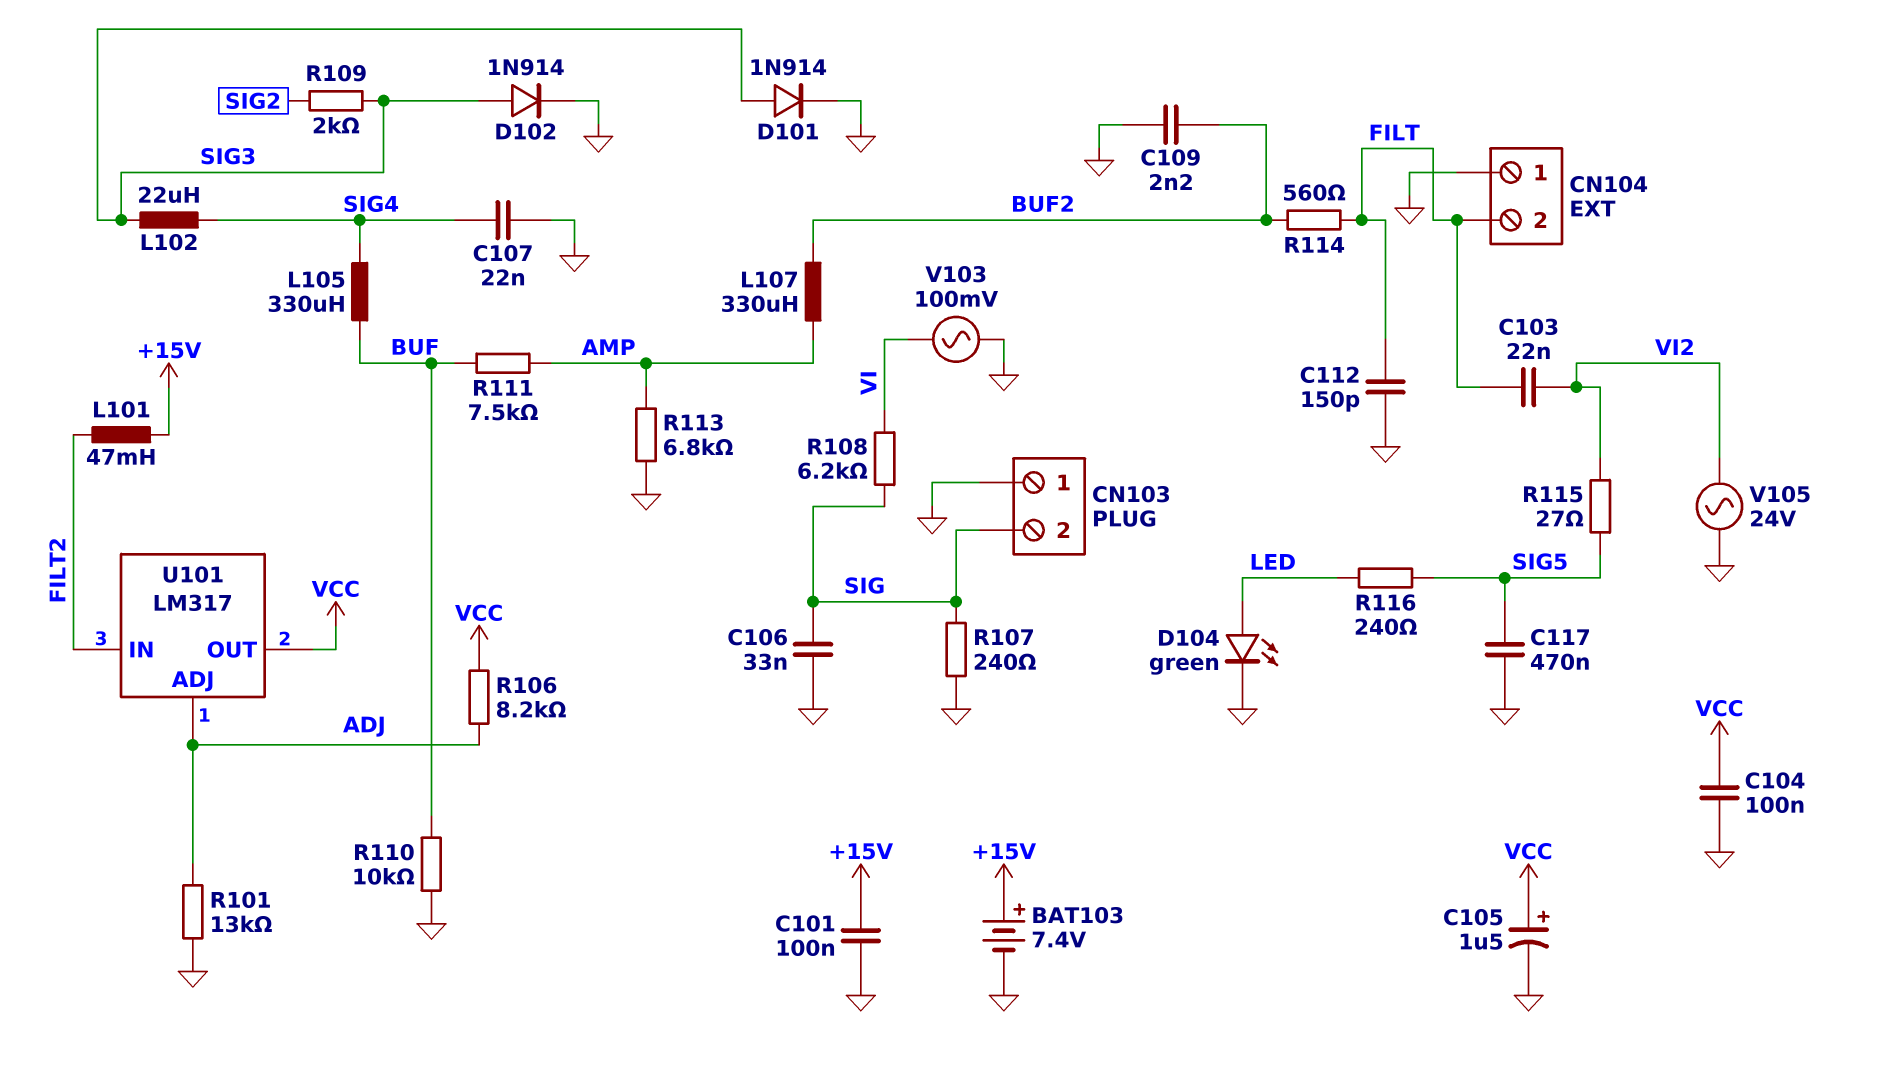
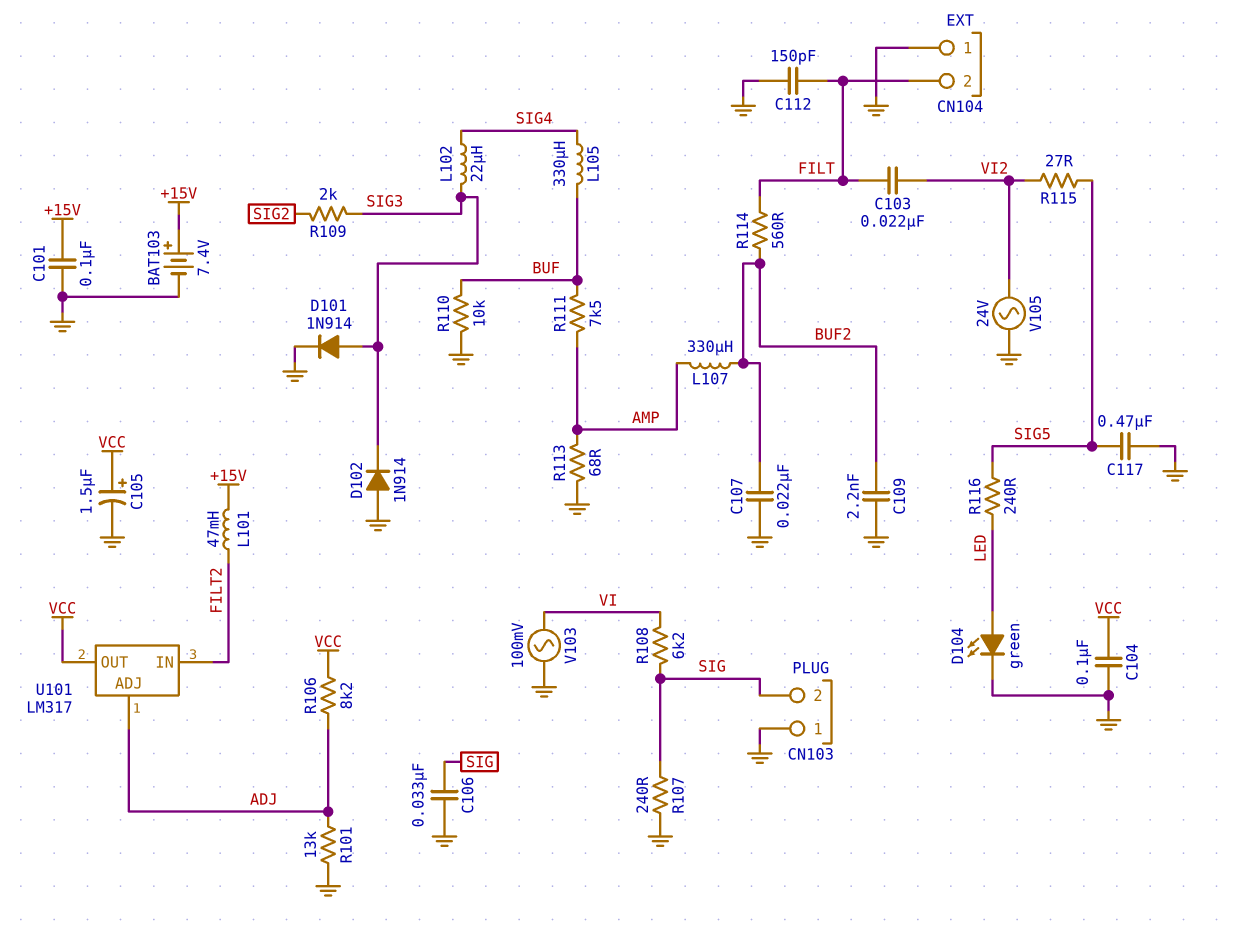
C107: 22nF (GND, SIG4) -> 22nF (BUF2, GND)
D102: diode 1N914 (A SIG3, K GND) -> diode 1N914 (A GND, K SIG3)
R113: 6.8k (AMP, GND) -> 68 (AMP, GND)

